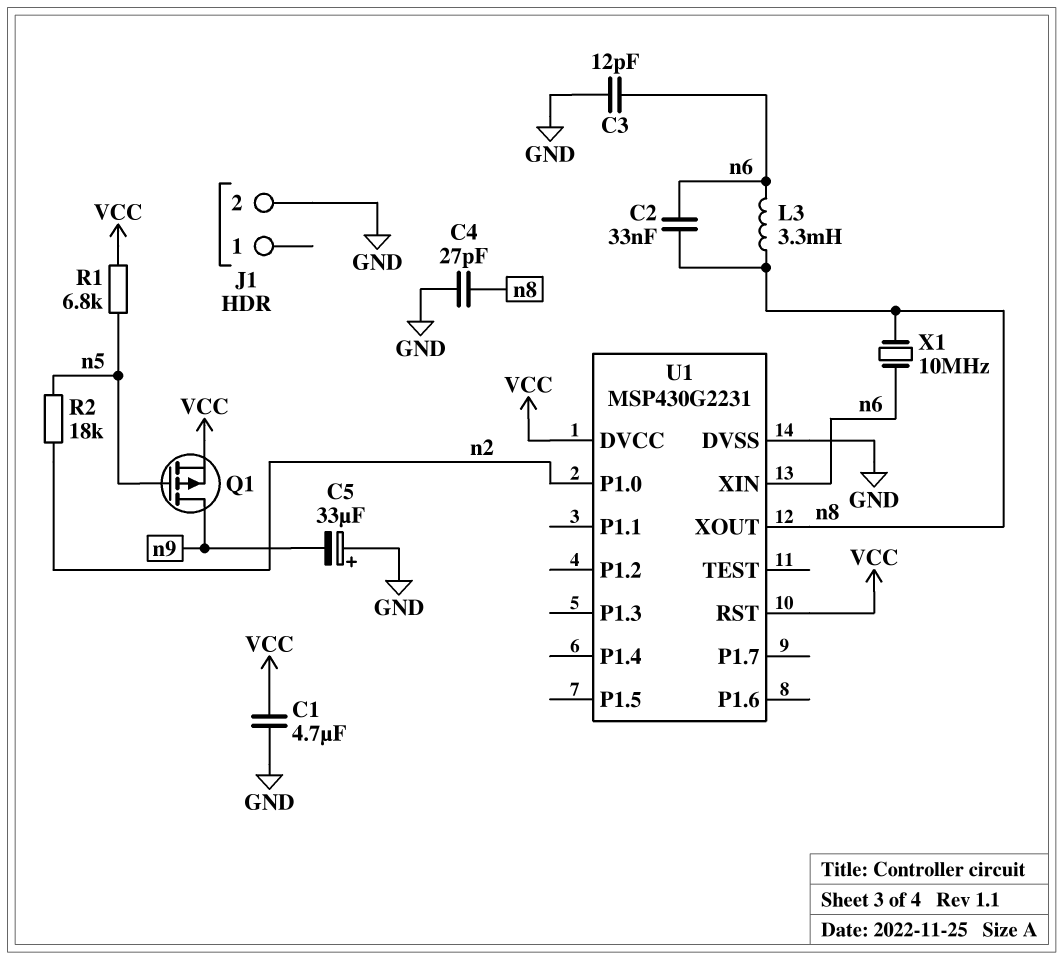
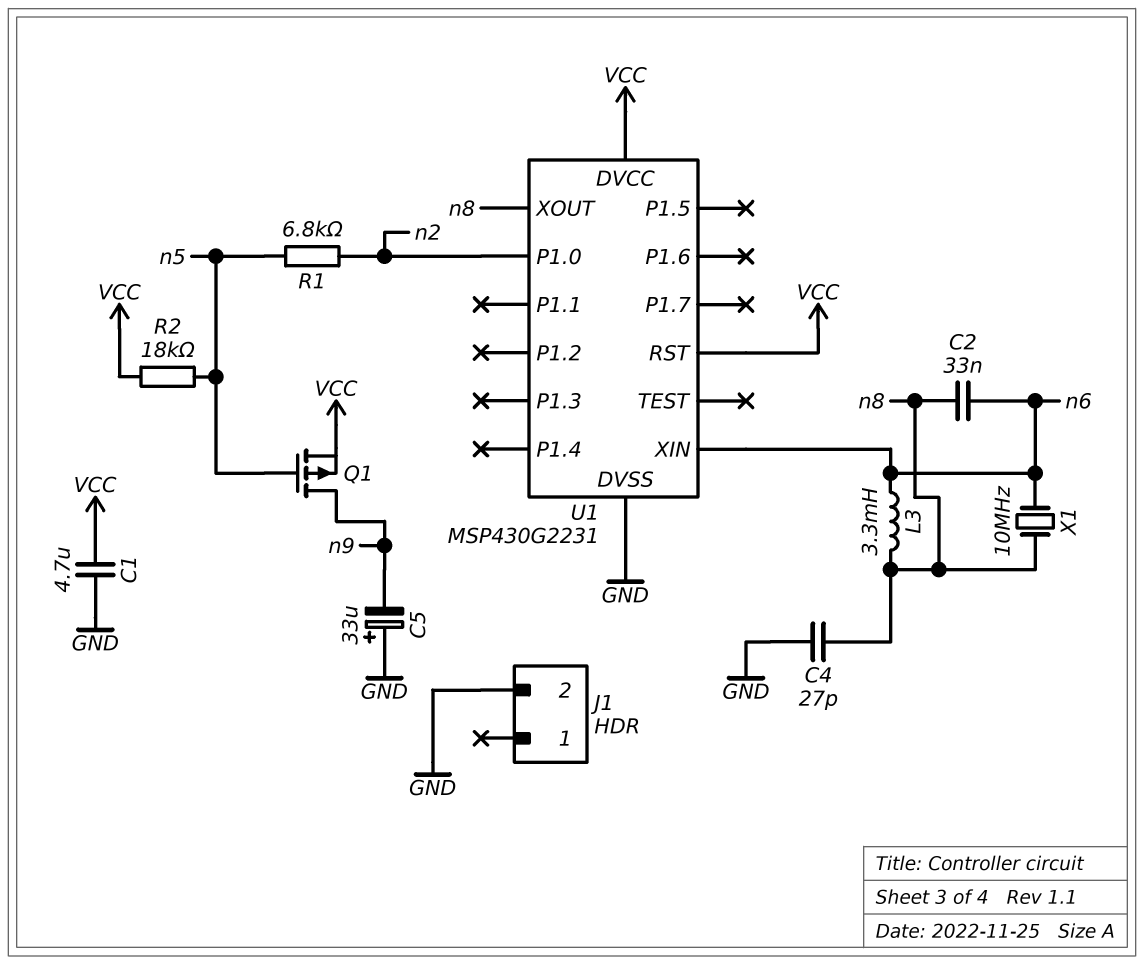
C3: 12pF (GND, n6) -> none
R1: 6.8k (VCC, n5) -> 6.8k (n2, n5)
R2: 18k (n2, n5) -> 18k (VCC, n5)

